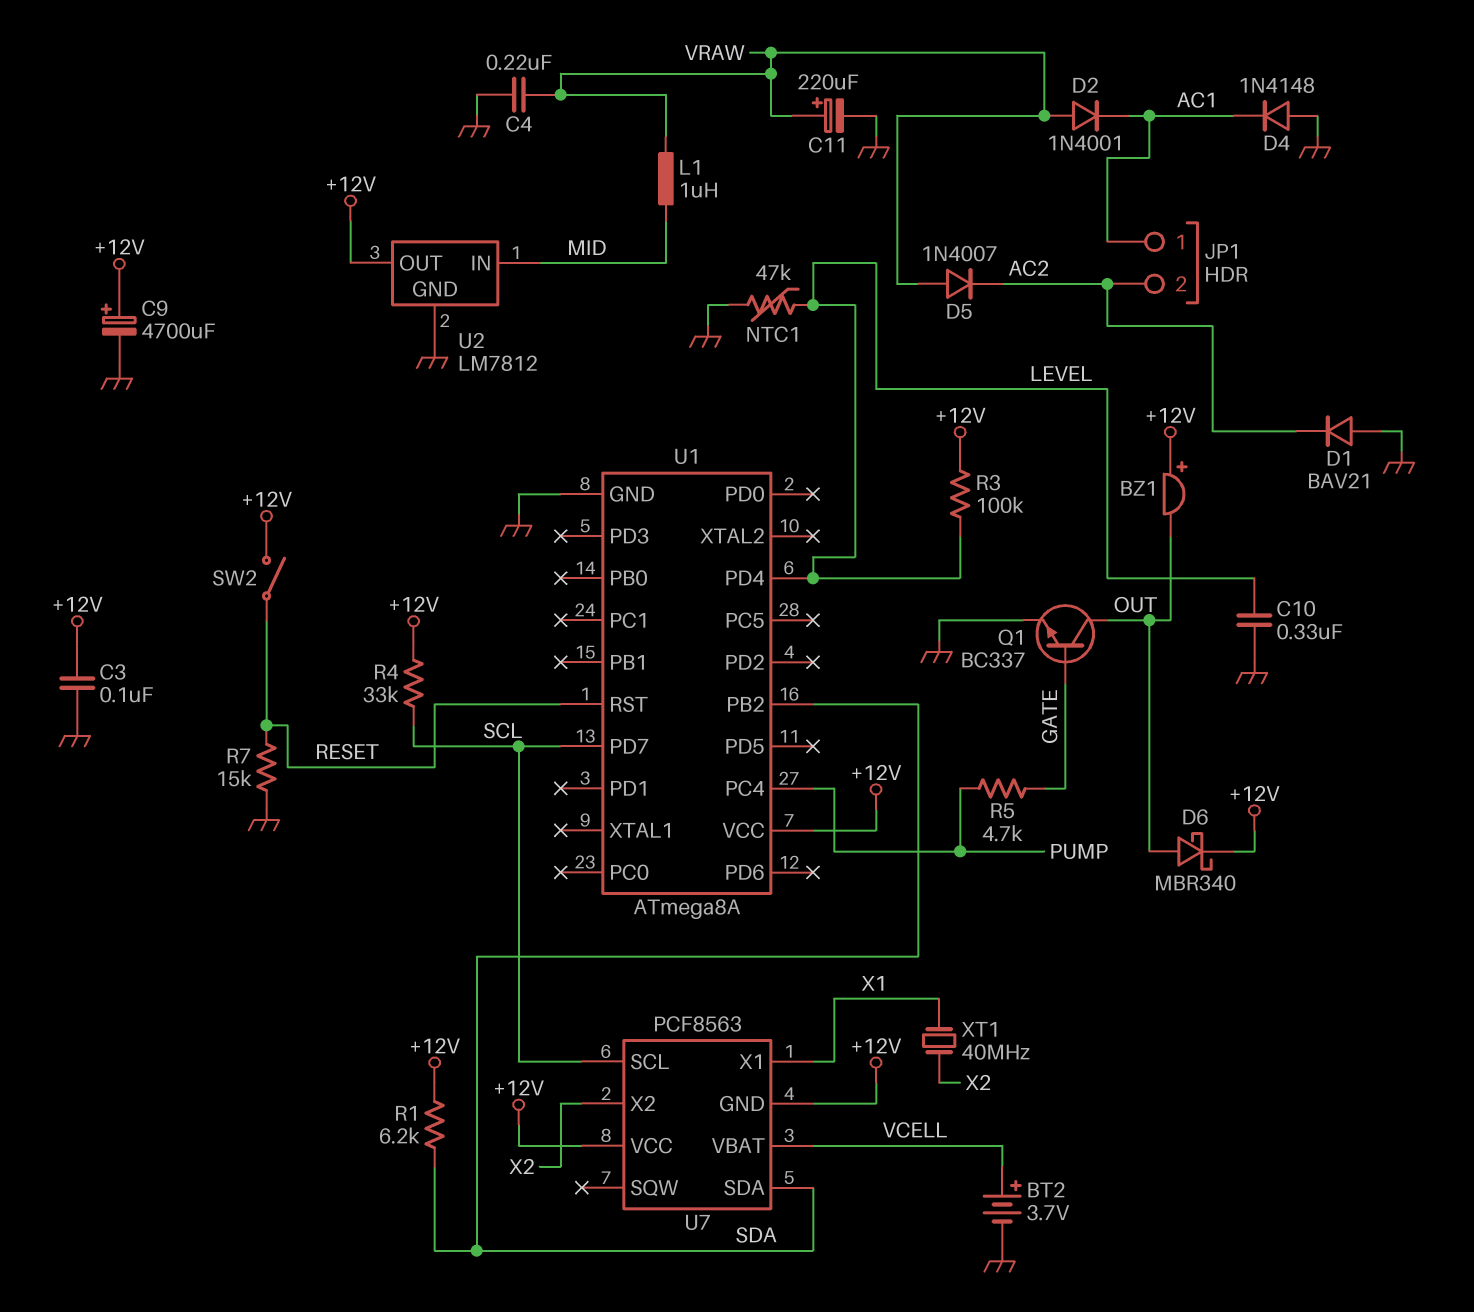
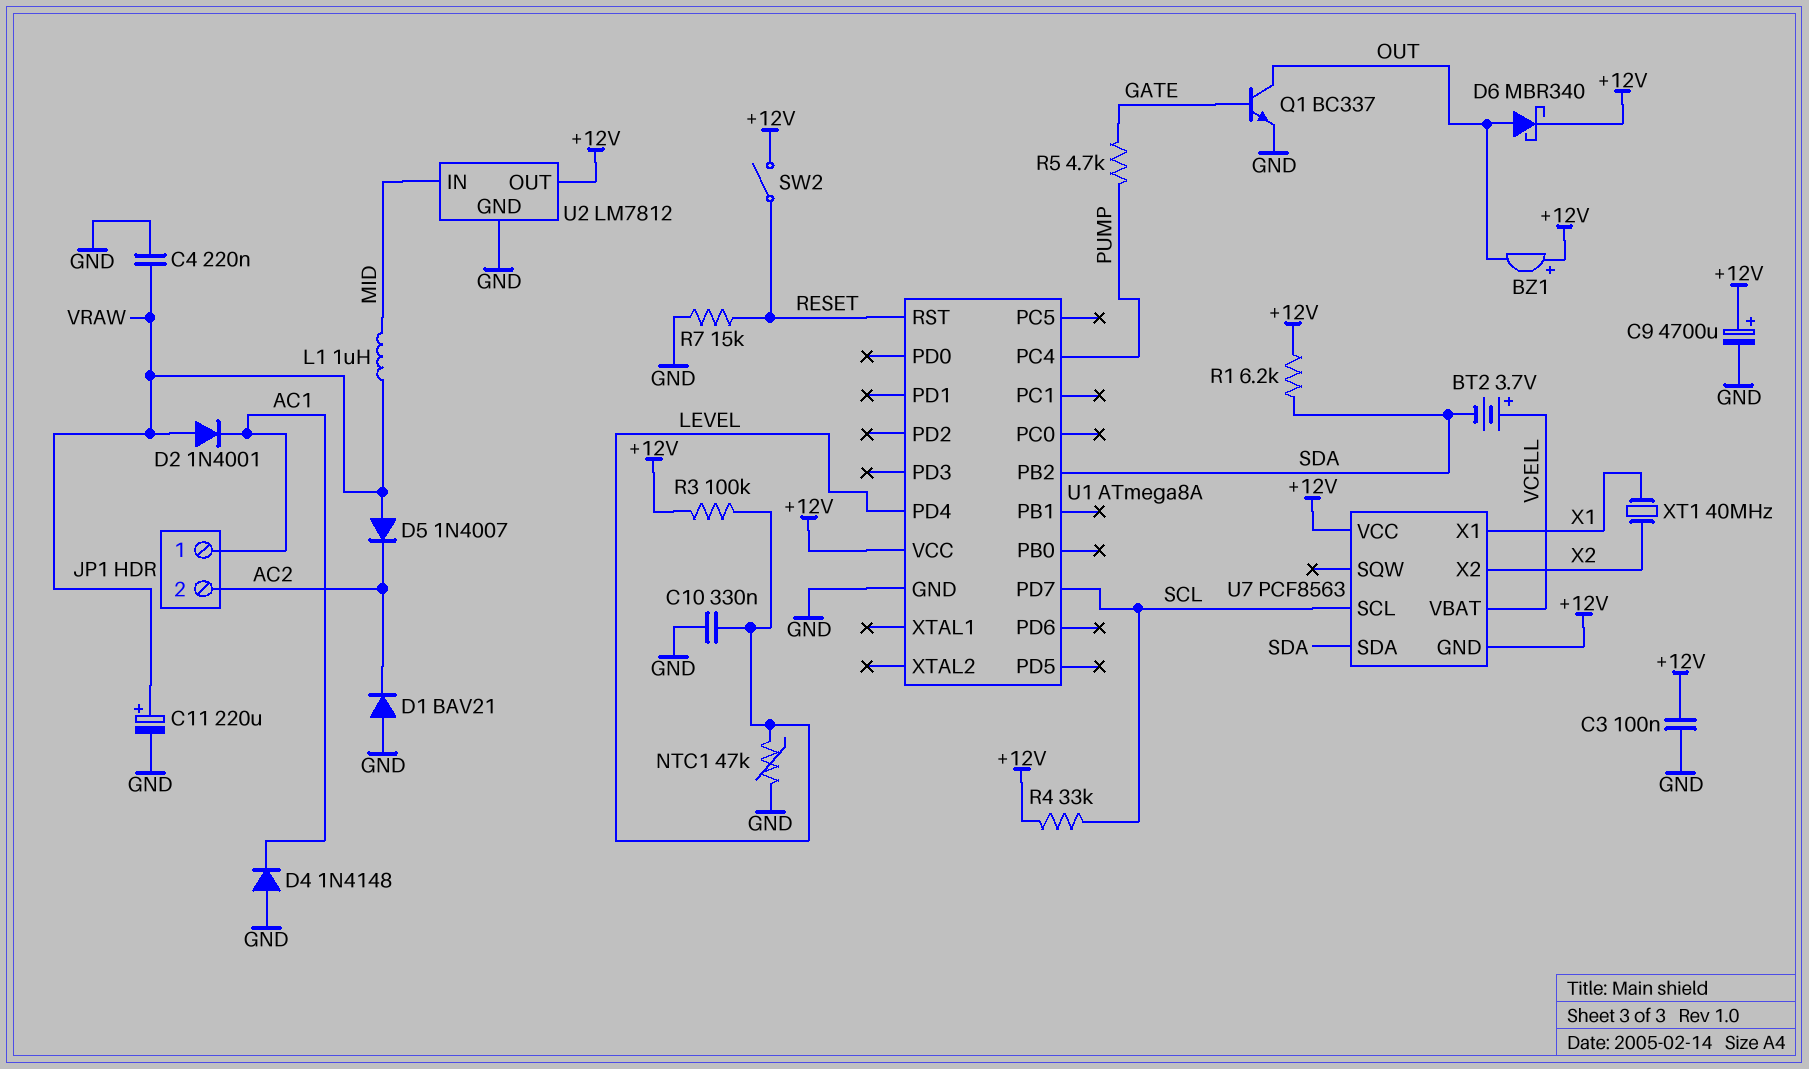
BT2: 3.7V (plus VCELL, minus GND) -> 3.7V (plus VCELL, minus SDA)

